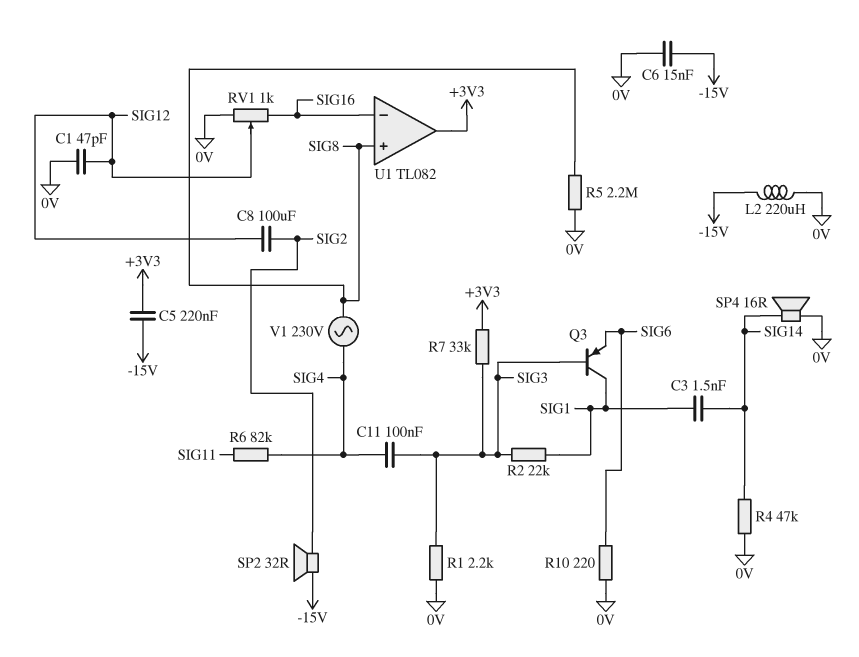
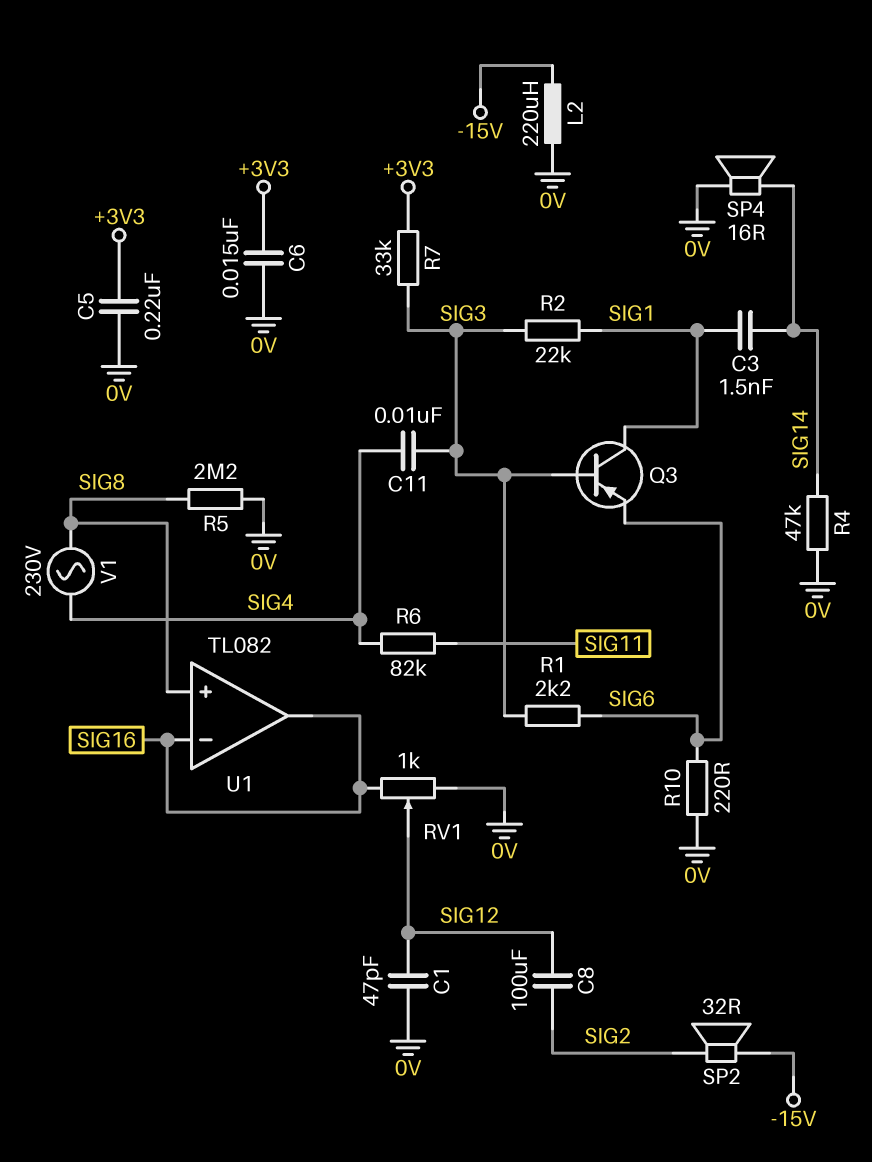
C5: 220nF (+3V3, -15V) -> 220nF (+3V3, 0V)
C6: 15nF (-15V, 0V) -> 15nF (+3V3, 0V)
C11: 100nF (SIG3, SIG4) -> 10nF (SIG3, SIG4)
R1: 2.2k (0V, SIG3) -> 2.2k (SIG3, SIG6)
U1 pin out: +3V3 -> SIG16

